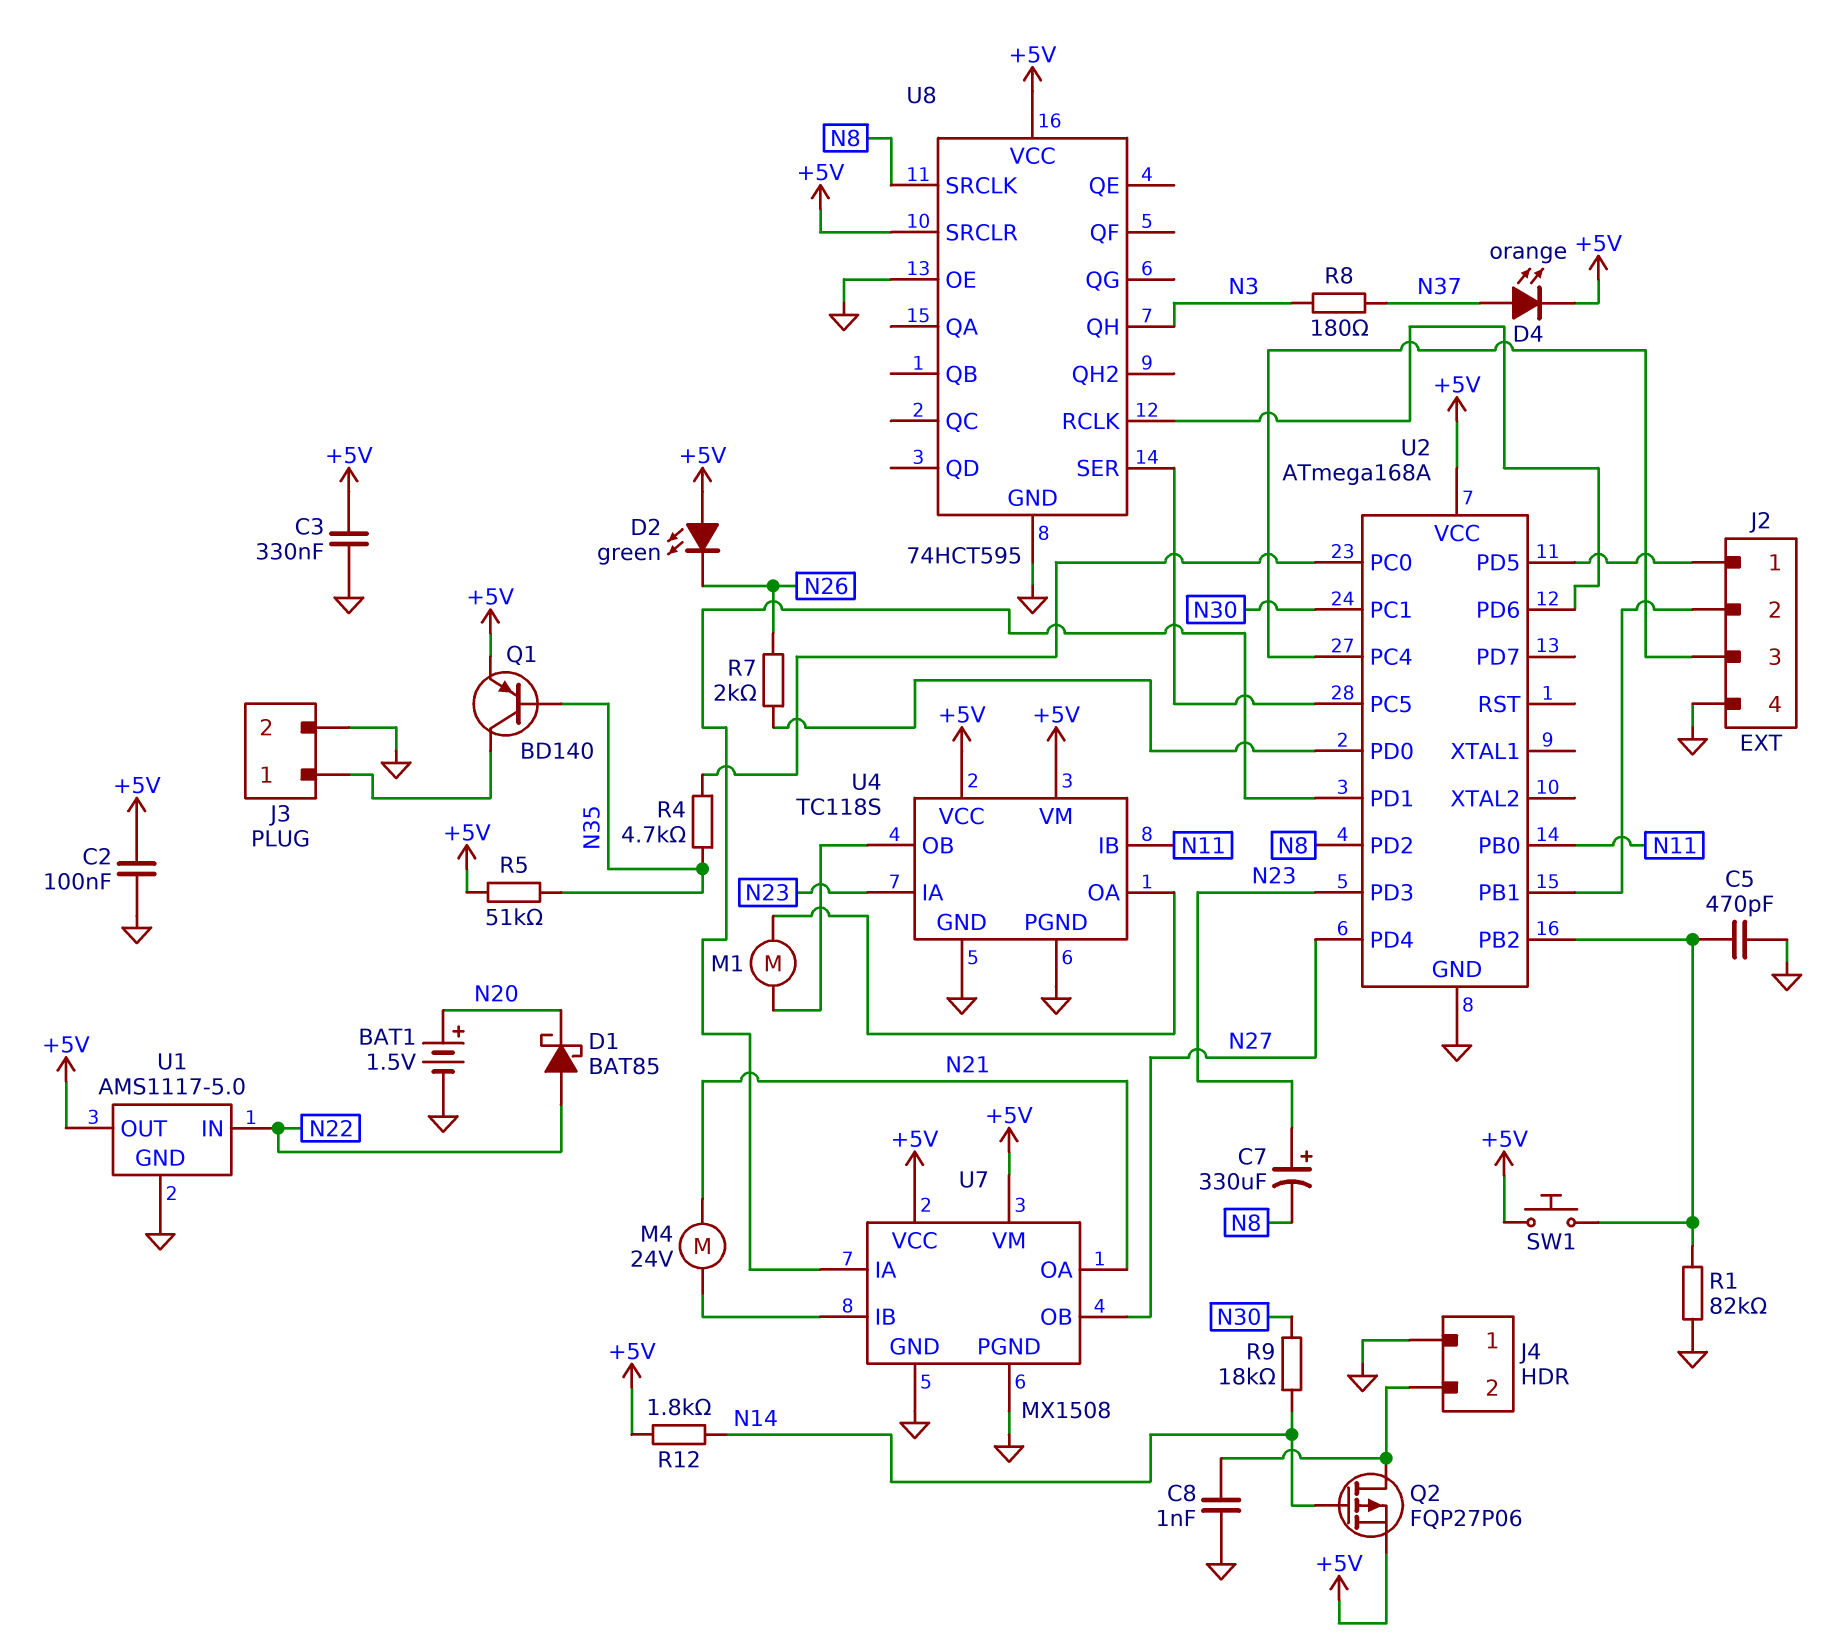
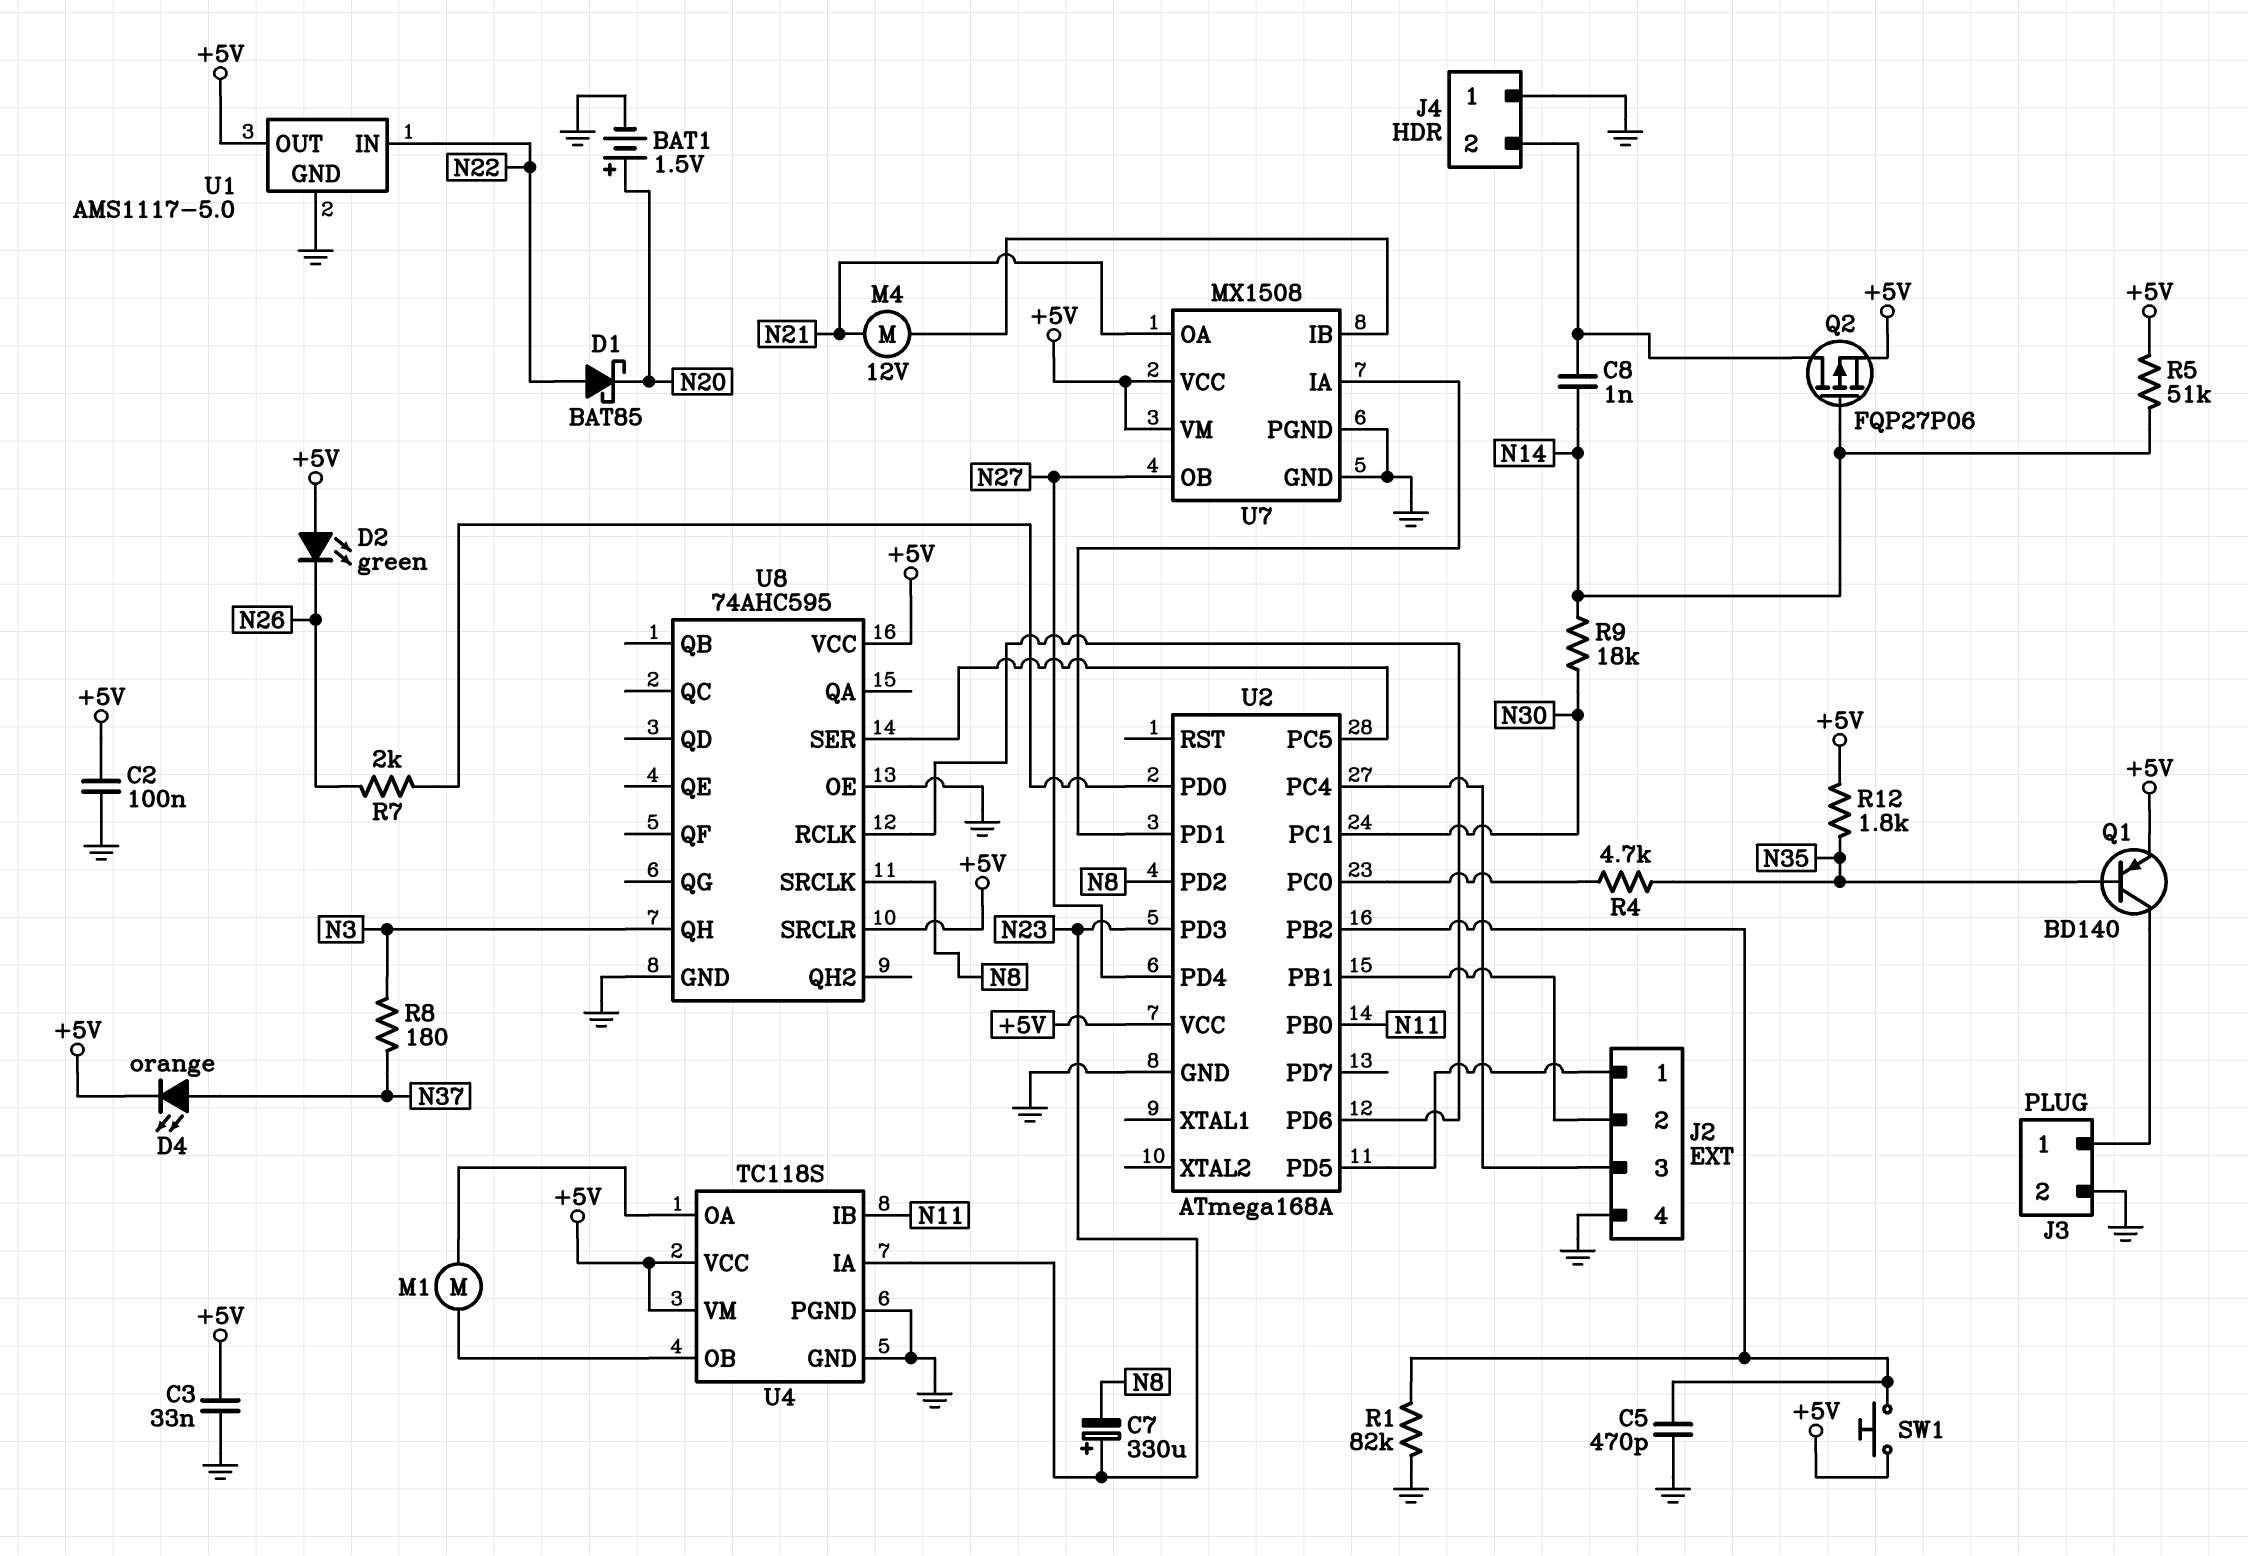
C3: 330nF (+5V, GND) -> 33nF (+5V, GND)
C8: 1nF (GND, J4/2) -> 1nF (J4/2, N14)
M4: motor 24V (N21, U7/IB) -> motor 12V (N21, U7/IB)
R5: 51k (+5V, N35) -> 51k (+5V, N14)
R12: 1.8k (+5V, N14) -> 1.8k (+5V, N35)
U8: 74HCT595 -> 74AHC595

